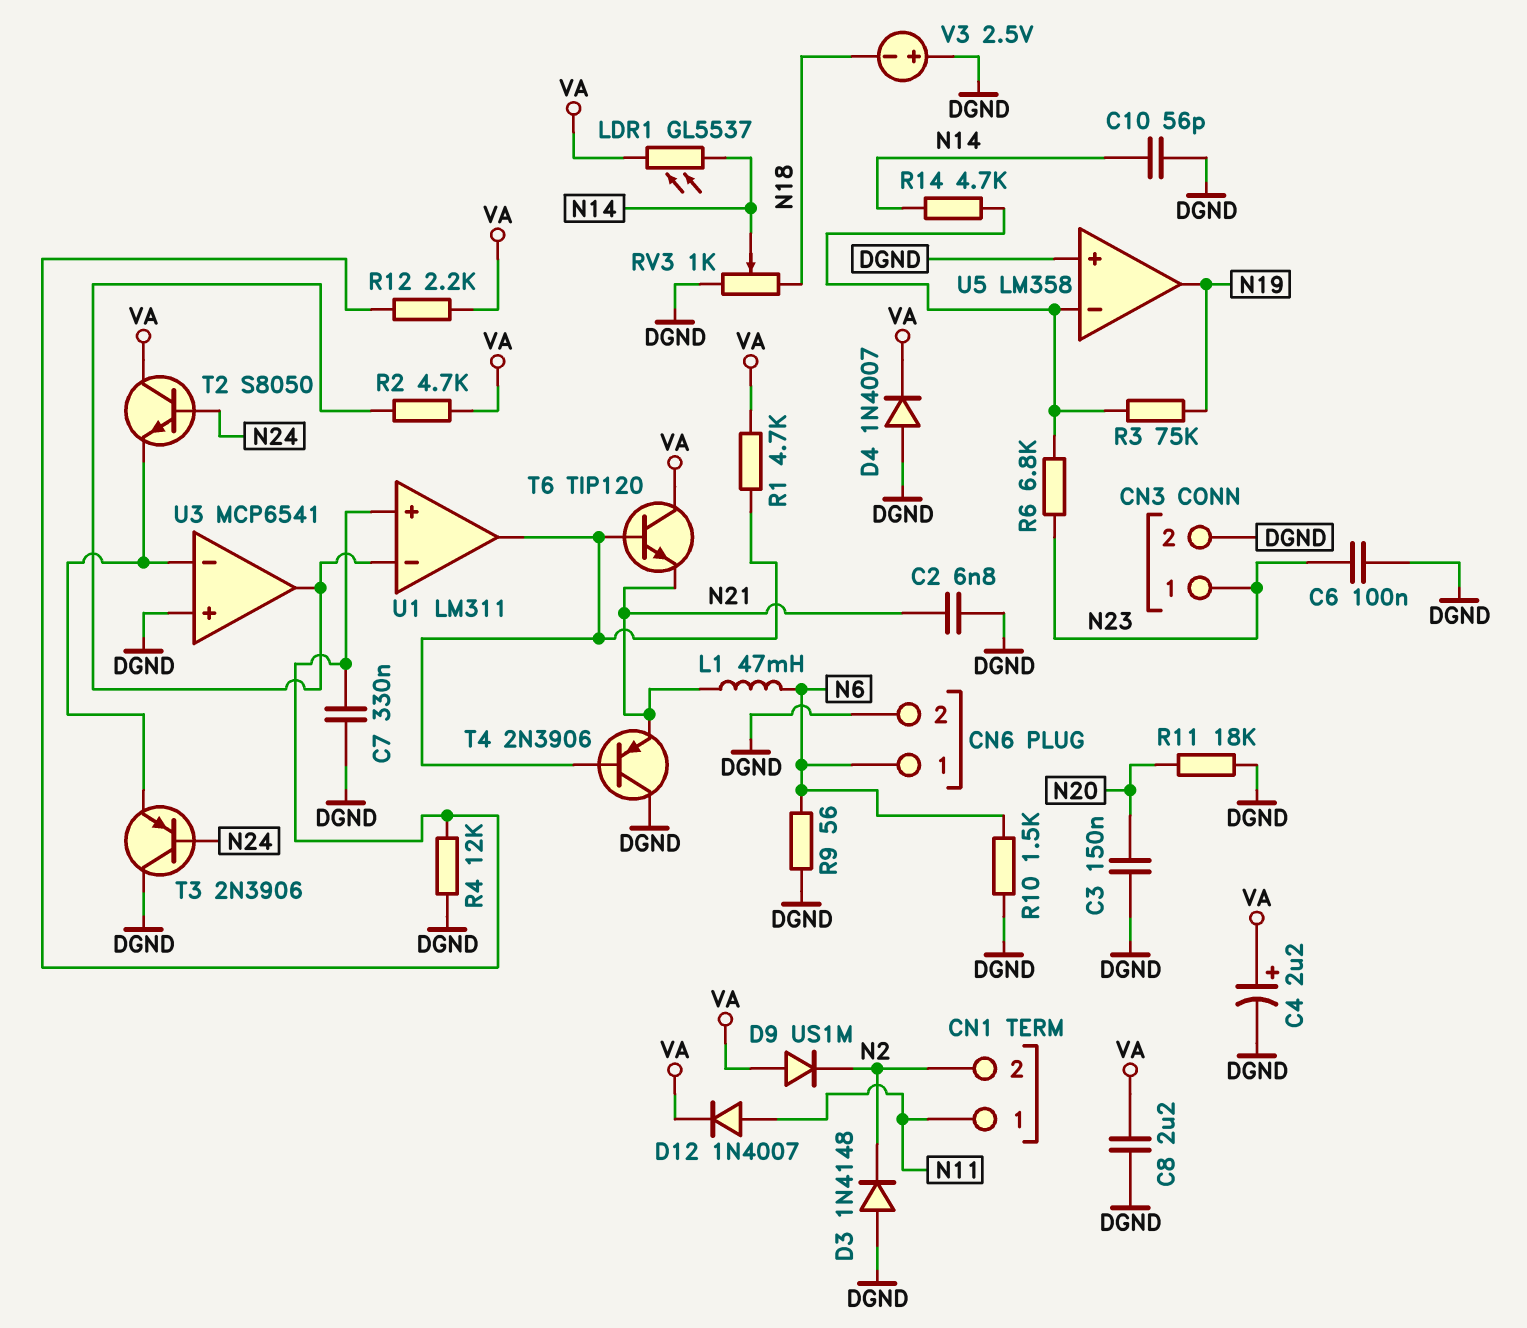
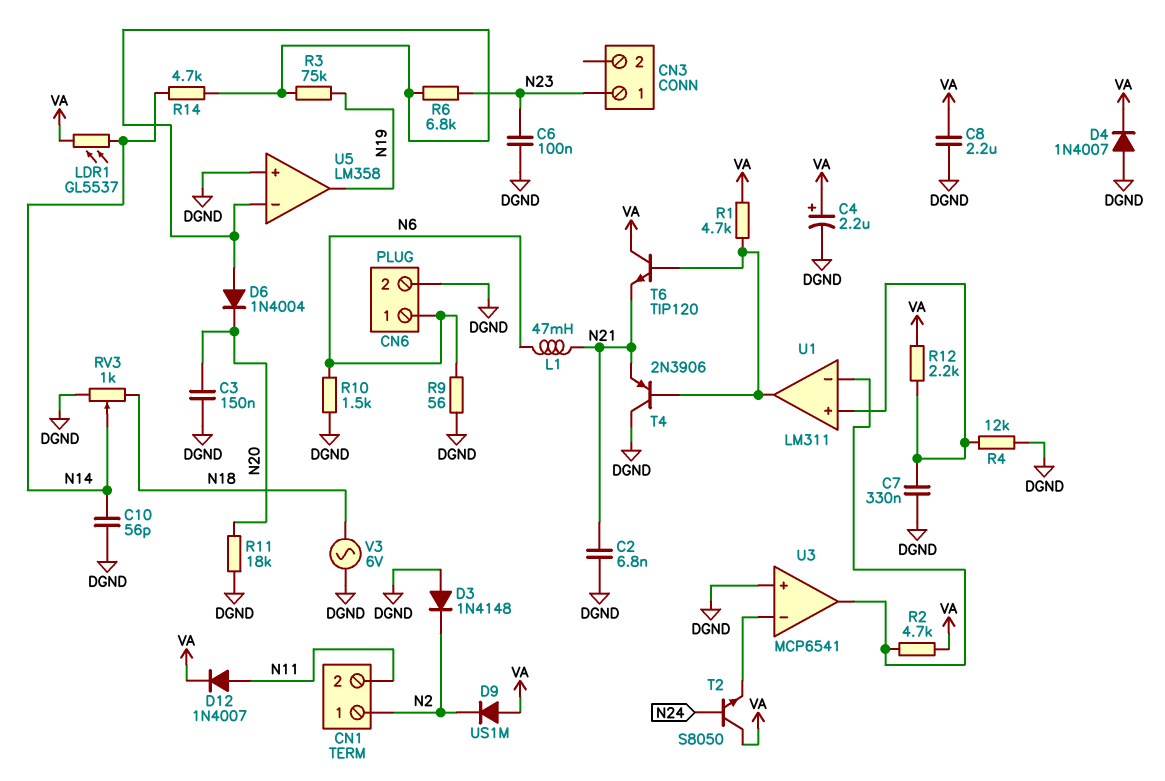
CN1 pin 1: N11 -> N2
CN1 pin 2: N2 -> N11
CN3 pin 2: DGND -> none
D6: none -> diode 1N4004 (A U5/in-, K N20)
T3: PNP 2N3906 (B N24, C DGND, E U3/in-) -> none
V3: 2.5V (plus DGND, minus N18) -> AC 6V (DGND, N18)

